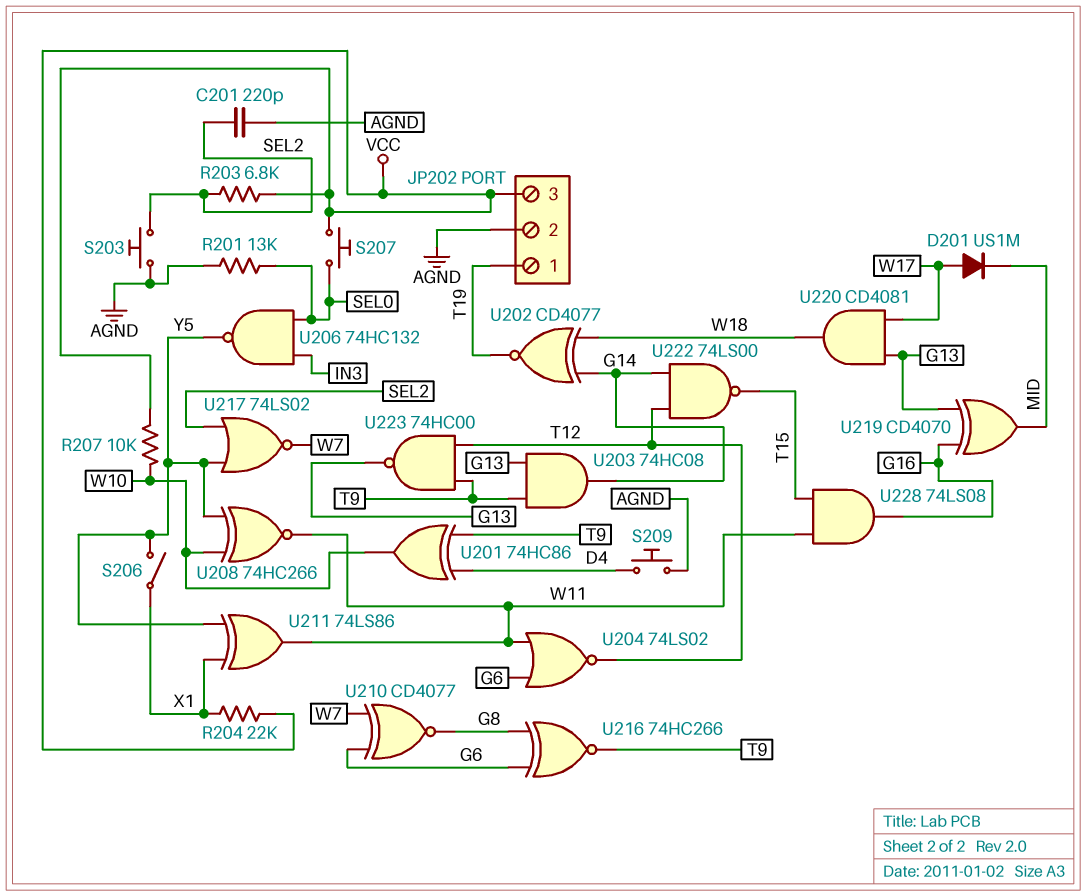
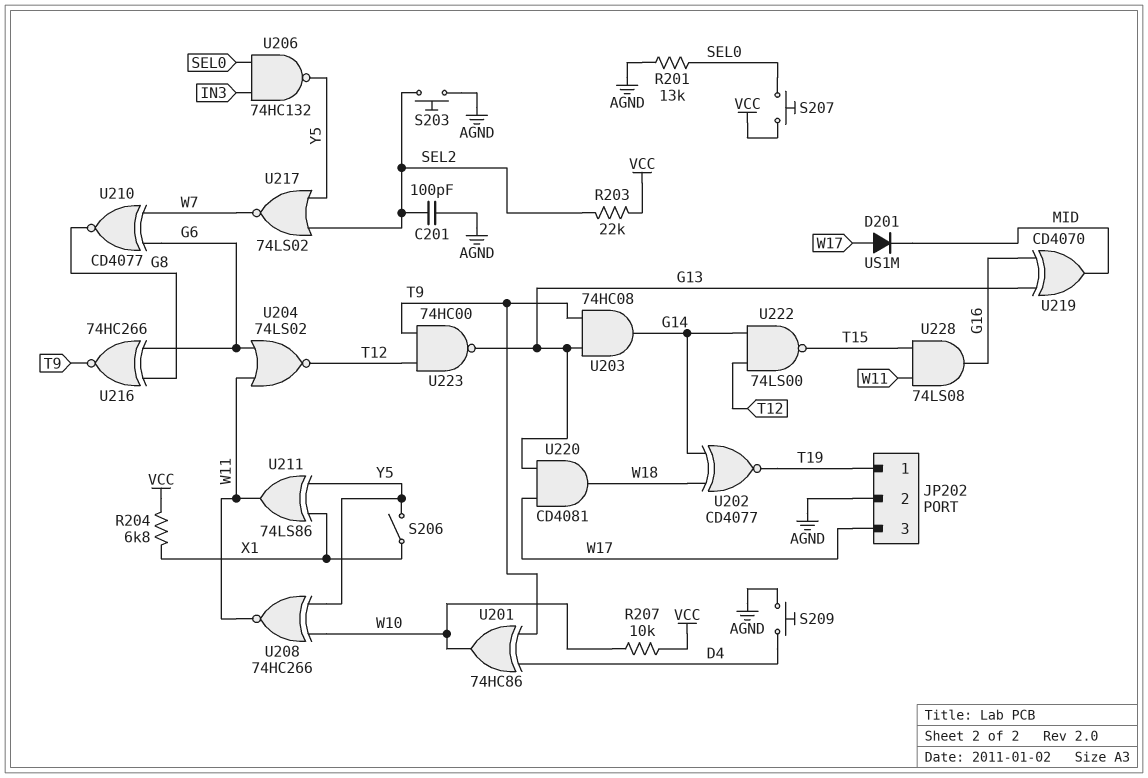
C201: 220pF (AGND, SEL2) -> 100pF (AGND, SEL2)
JP202 pin 3: VCC -> W17
R203: 6.8k (SEL2, VCC) -> 22k (SEL2, VCC)
R204: 22k (VCC, X1) -> 6.8k (VCC, X1)

